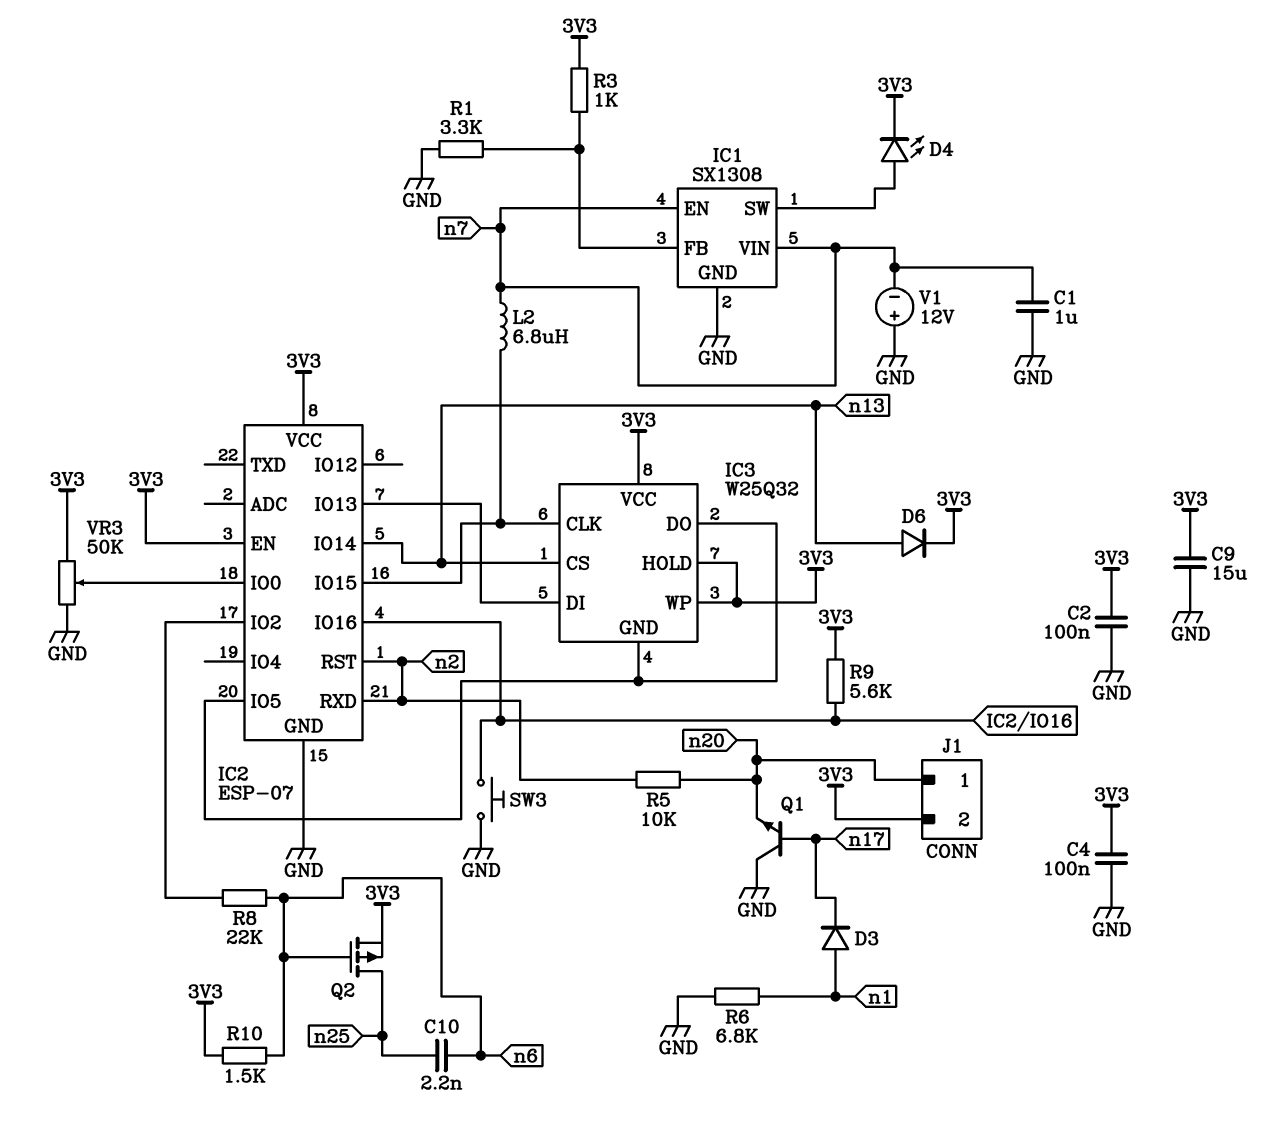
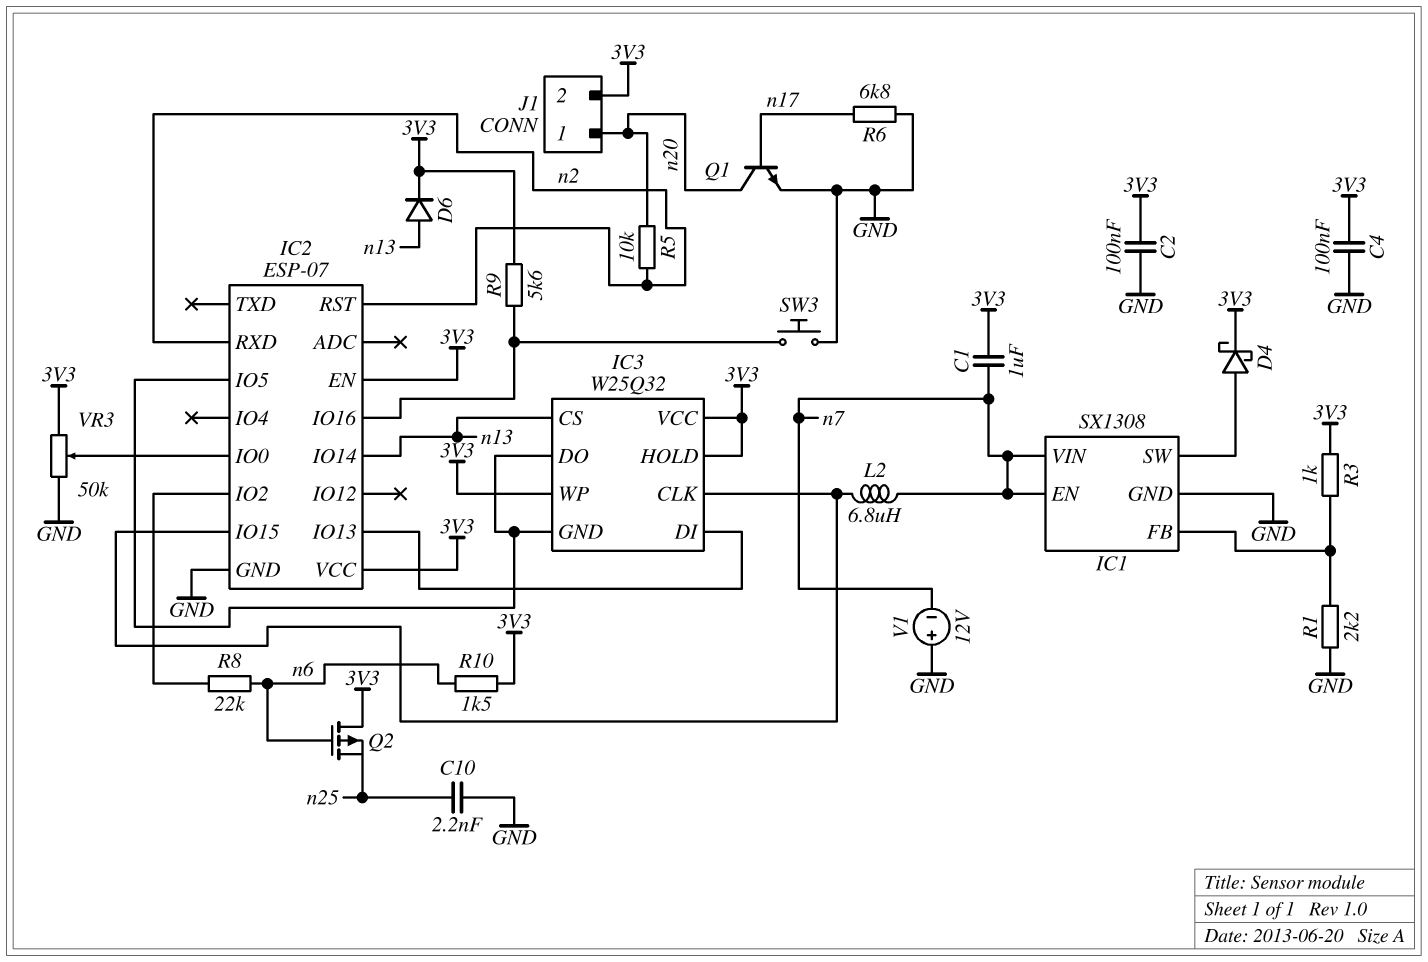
C1: 1uF (GND, n7) -> 1uF (3V3, n7)
C9: 15uF (3V3, GND) -> none
C10: 2.2nF (n6, n25) -> 2.2nF (GND, n25)
D3: diode (A n1, K n17) -> none
D4: LED (A IC1/SW, K 3V3) -> schottky (A IC1/SW, K 3V3)
Q1: NPN (B n17, C GND, E n20) -> NPN (B n17, C n20, E GND)
Q2: PMOS (G n6, D n25, S 3V3) -> PMOS (G n6, D 3V3, S n25)
R1: 3.3k (GND, IC1/FB) -> 2.2k (GND, IC1/FB)
R6: 6.8k (GND, n1) -> 6.8k (GND, n17)

